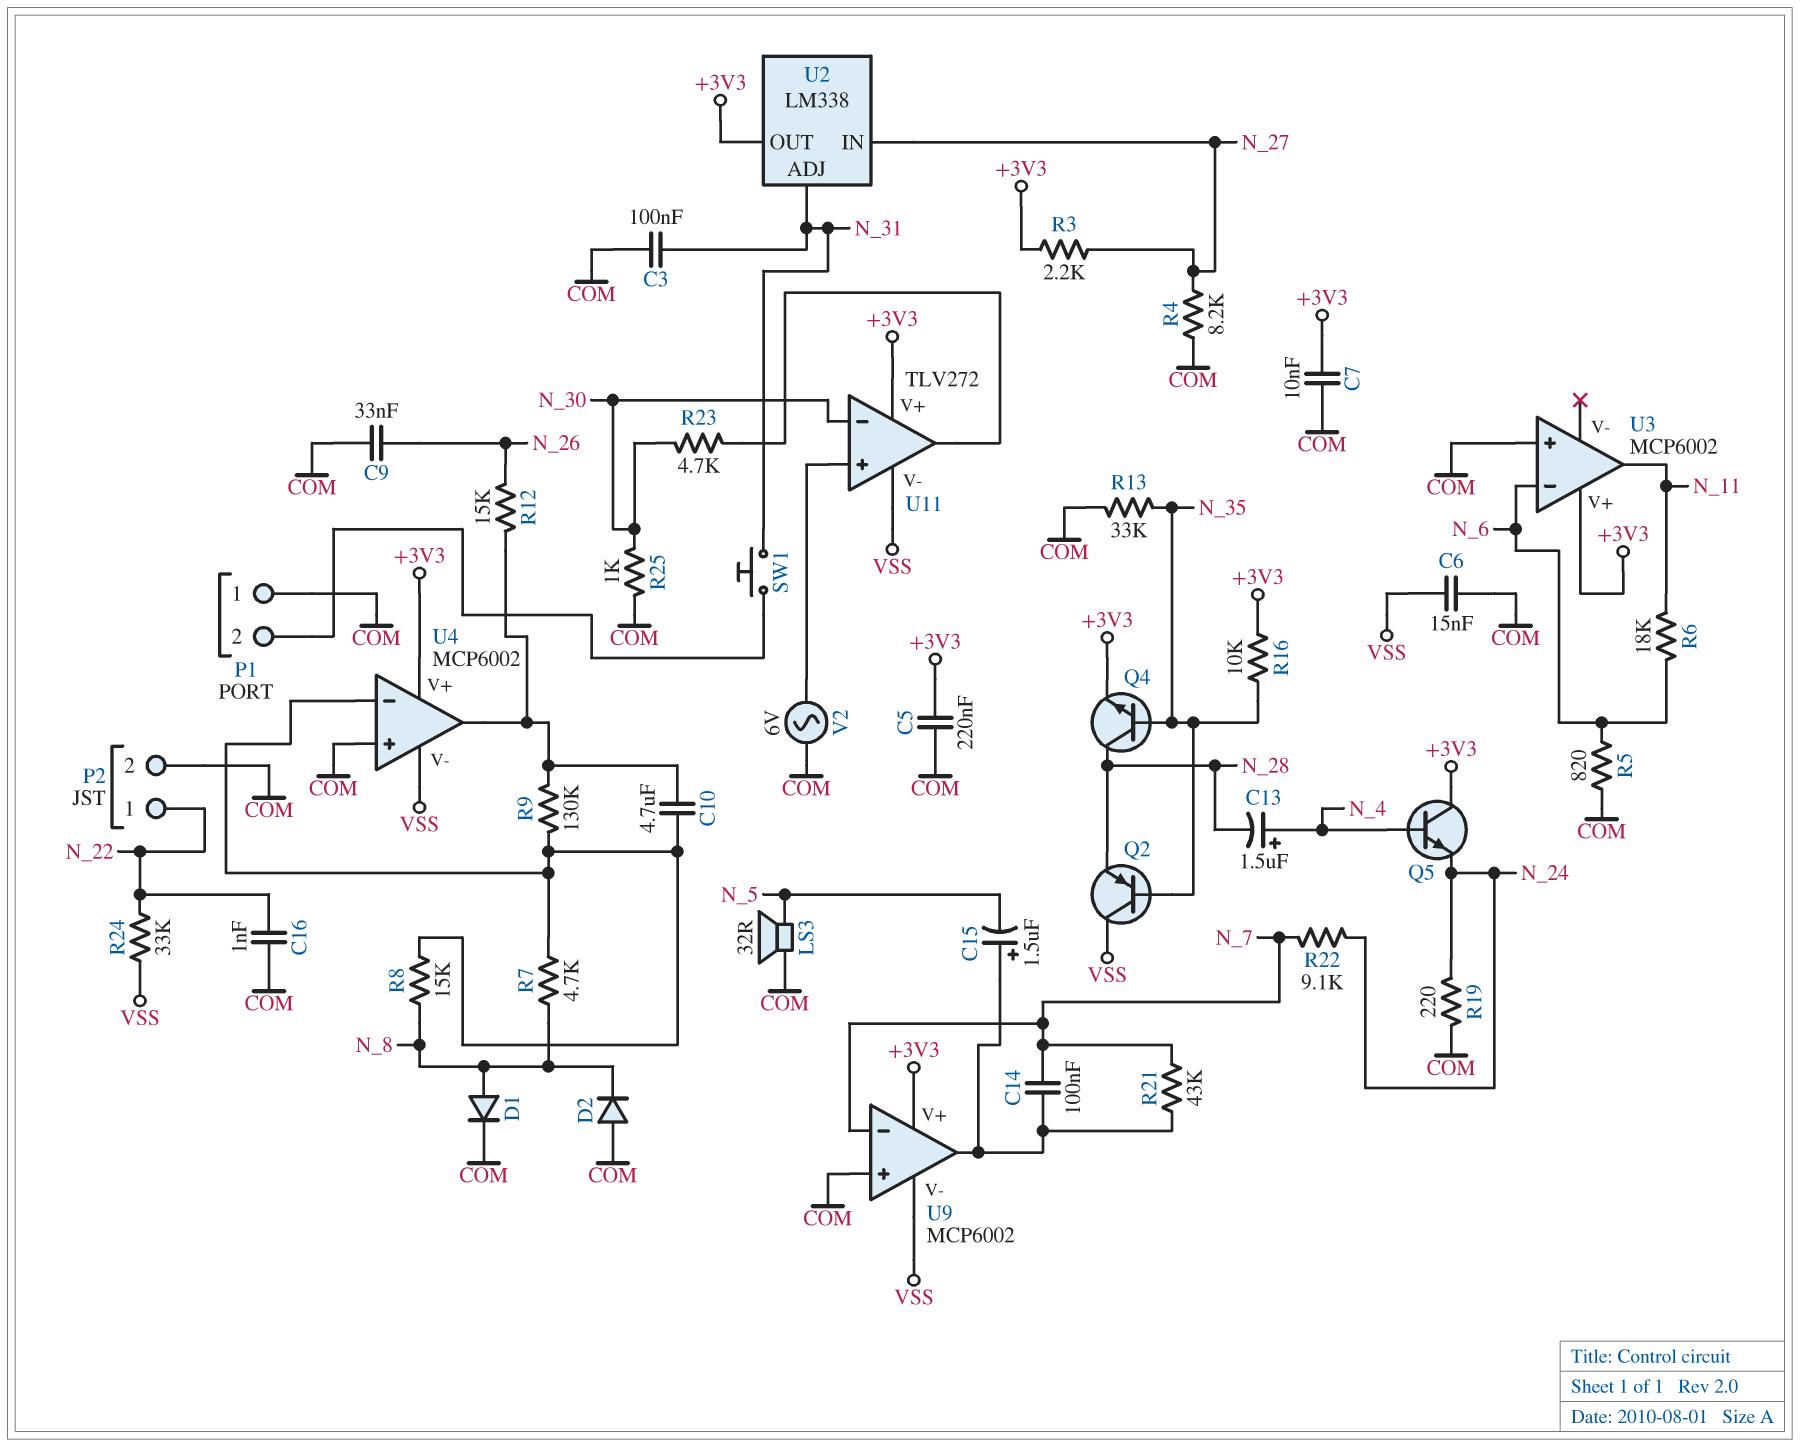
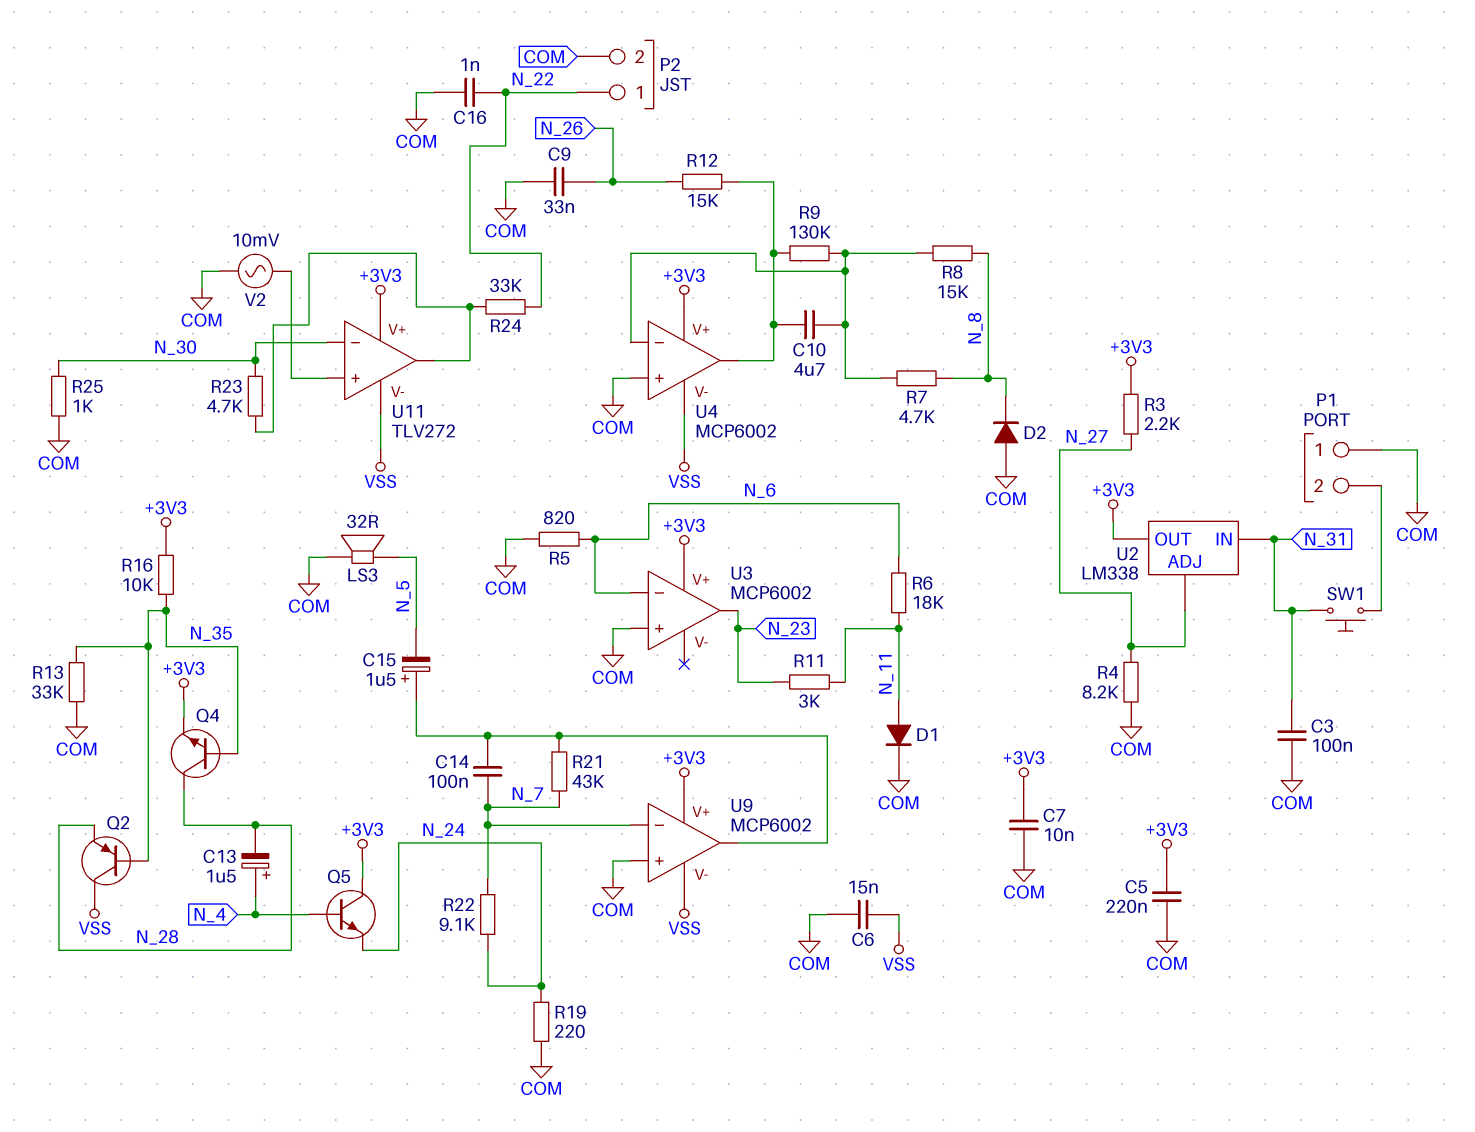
D1: diode (A N_8, K COM) -> diode (A N_11, K COM)
R11: none -> 3k (N_11, N_23)
R24: 33k (N_22, VSS) -> 33k (N_22, U11/out)
U2 pin ADJ: N_31 -> N_27
U2 pin IN: N_27 -> N_31
U3 pin out: N_11 -> N_23
V2: AC 6V (COM, U11/in+) -> AC 10mV (COM, U11/in+)

